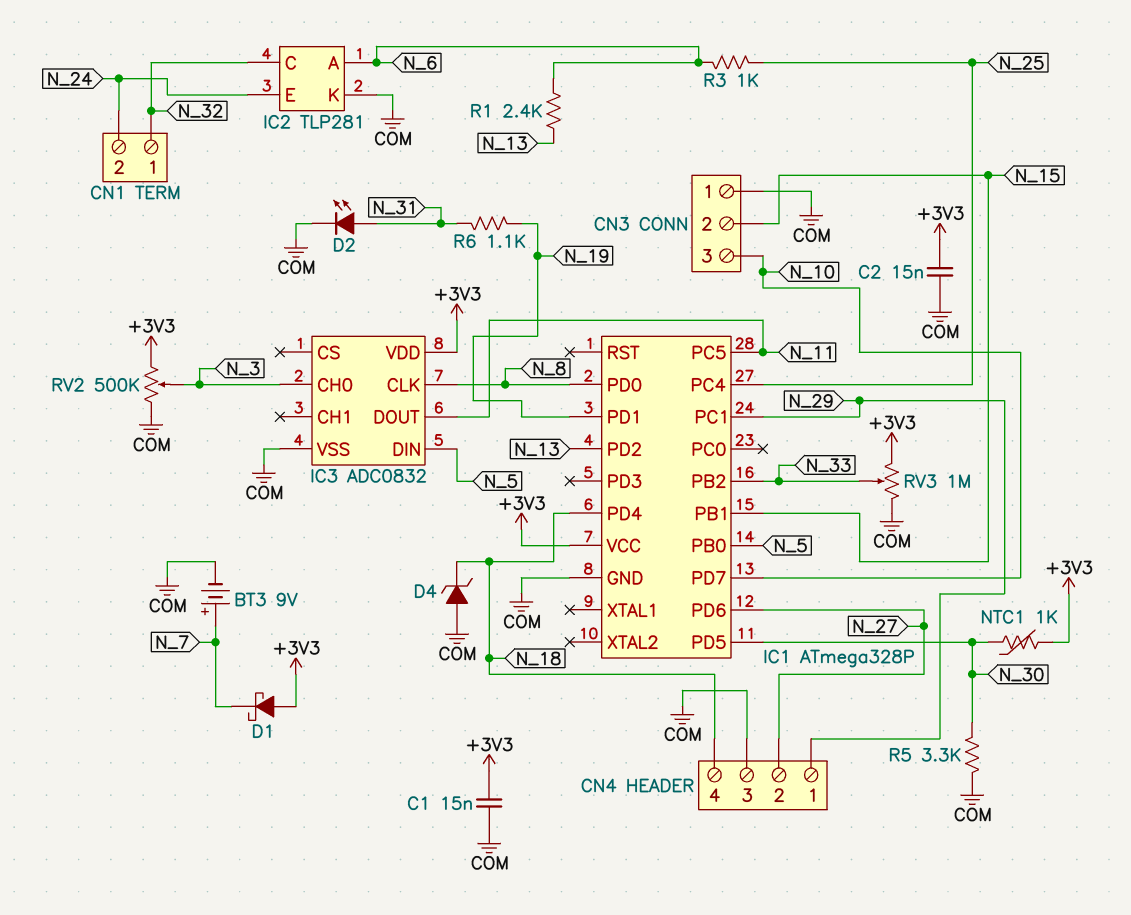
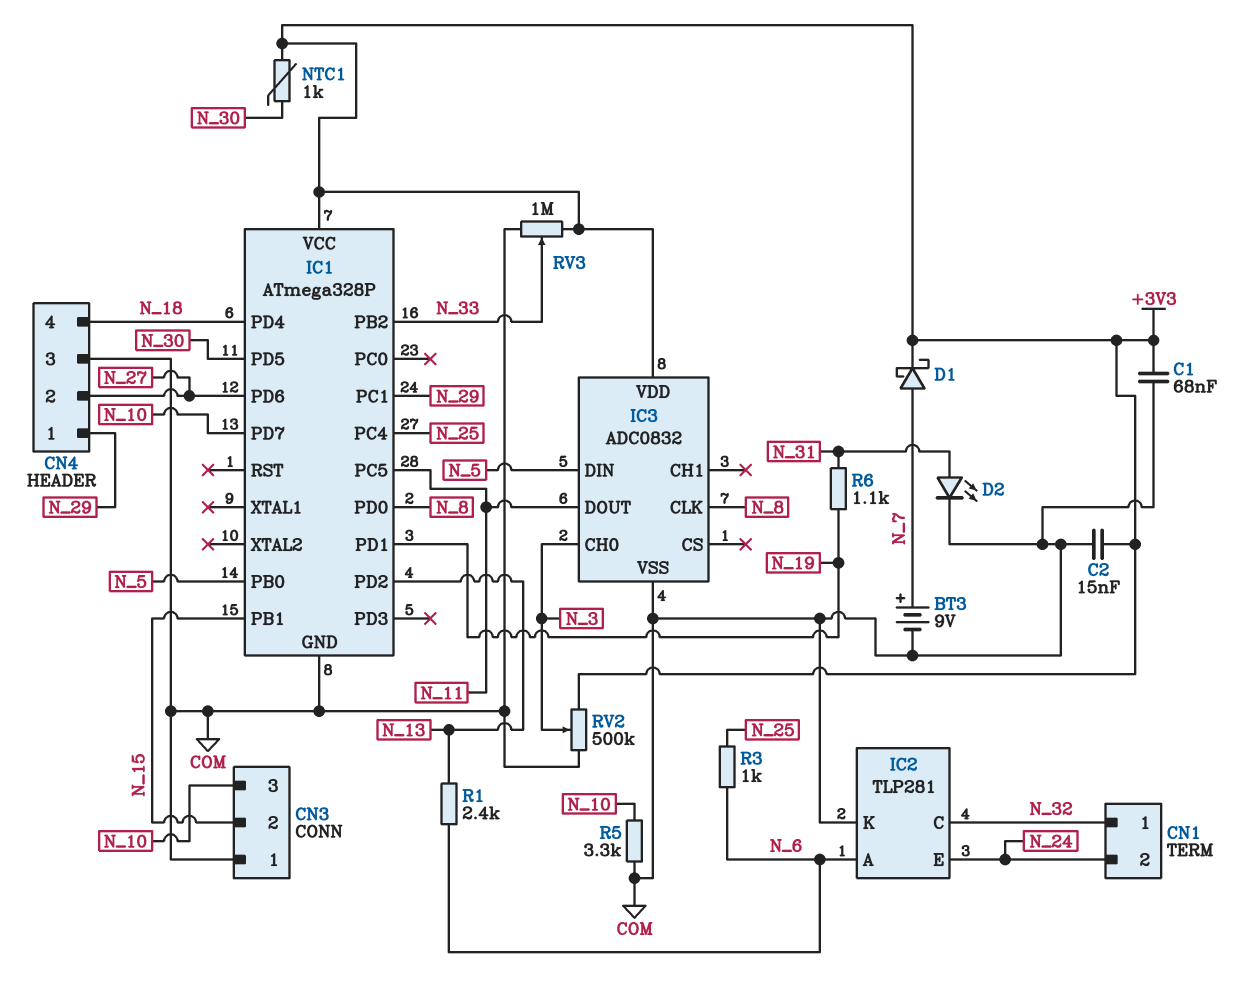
C1: 15nF (+3V3, COM) -> 68nF (+3V3, COM)
D1: schottky (A +3V3, K N_7) -> schottky (A N_7, K +3V3)
D4: zener (A COM, K N_18) -> none
R5: 3.3k (COM, N_30) -> 3.3k (COM, N_10)

